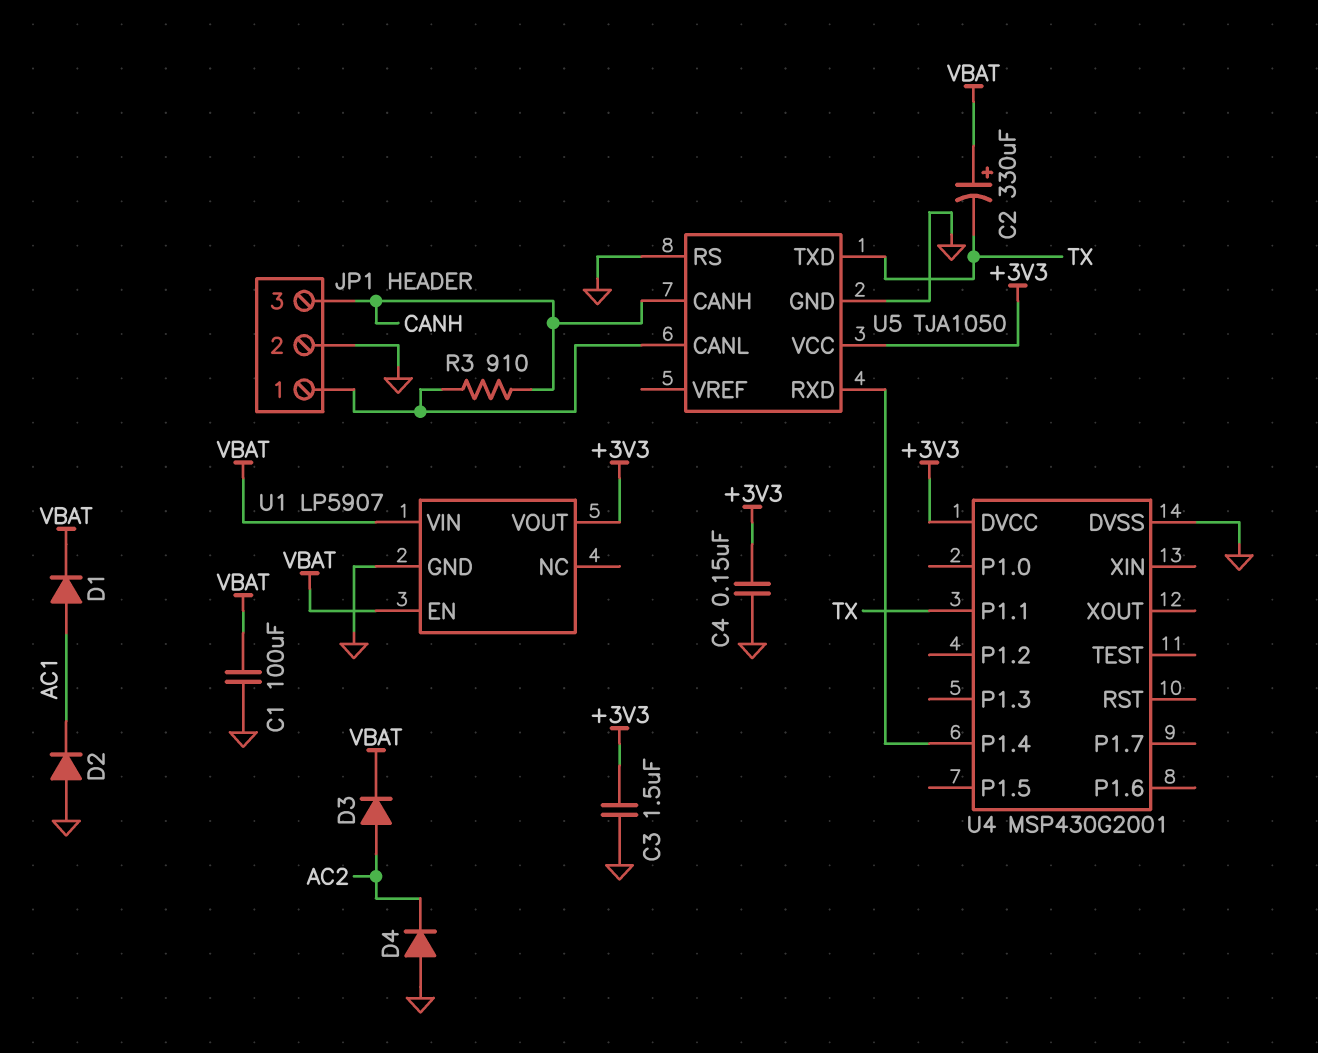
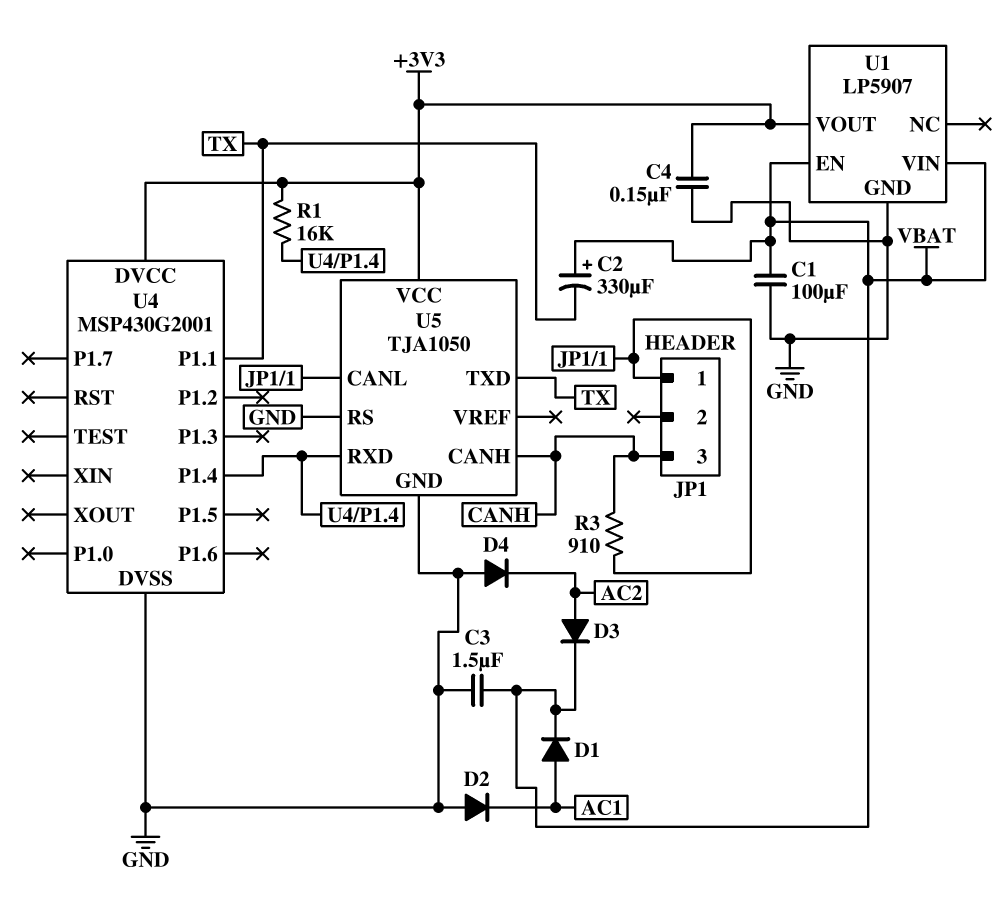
C3: 1.5uF (+3V3, GND) -> 1.5uF (GND, VBAT)
JP1 pin 2: GND -> none
R1: none -> 16k (+3V3, U4/P1.4)

